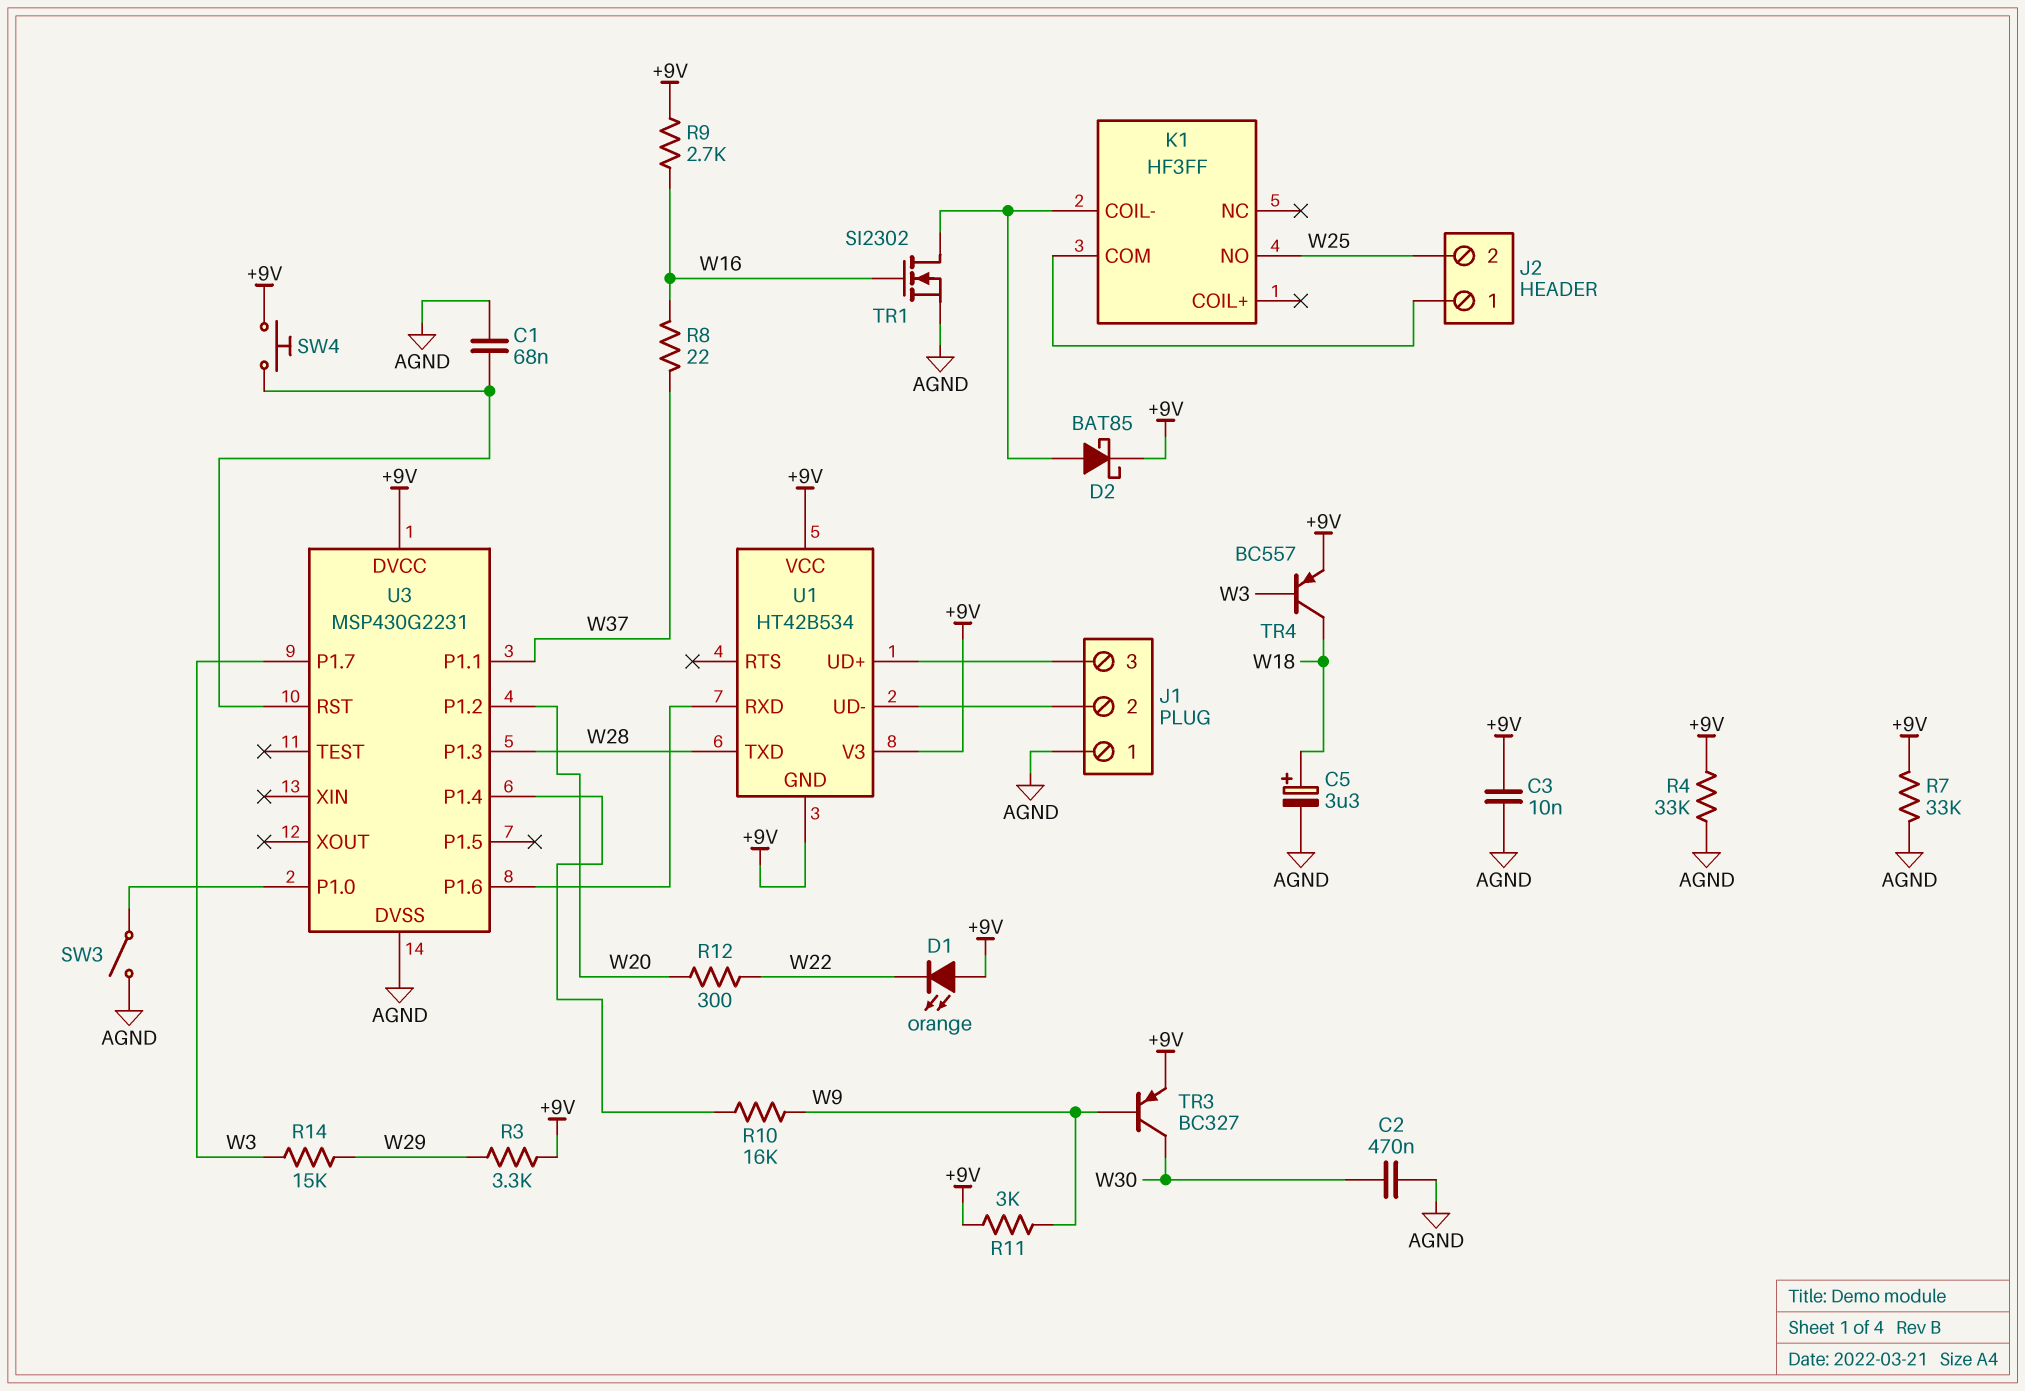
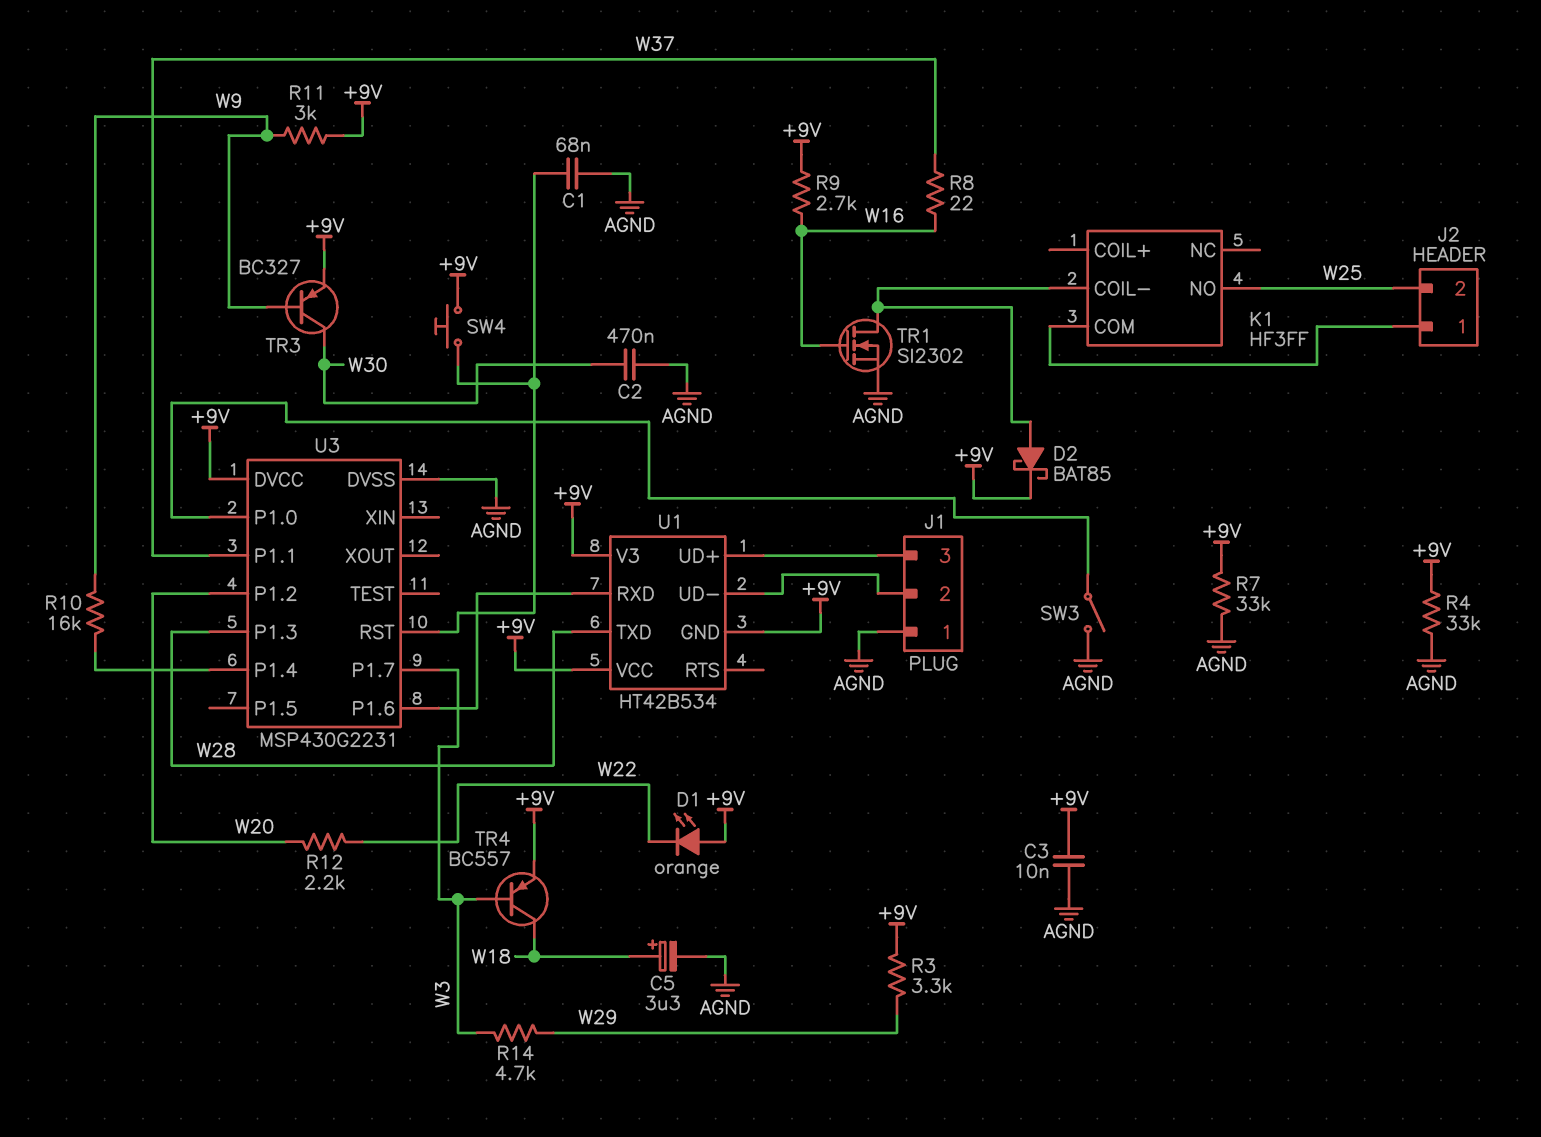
R12: 300 (W20, W22) -> 2.2k (W20, W22)
R14: 15k (W3, W29) -> 4.7k (W3, W29)

